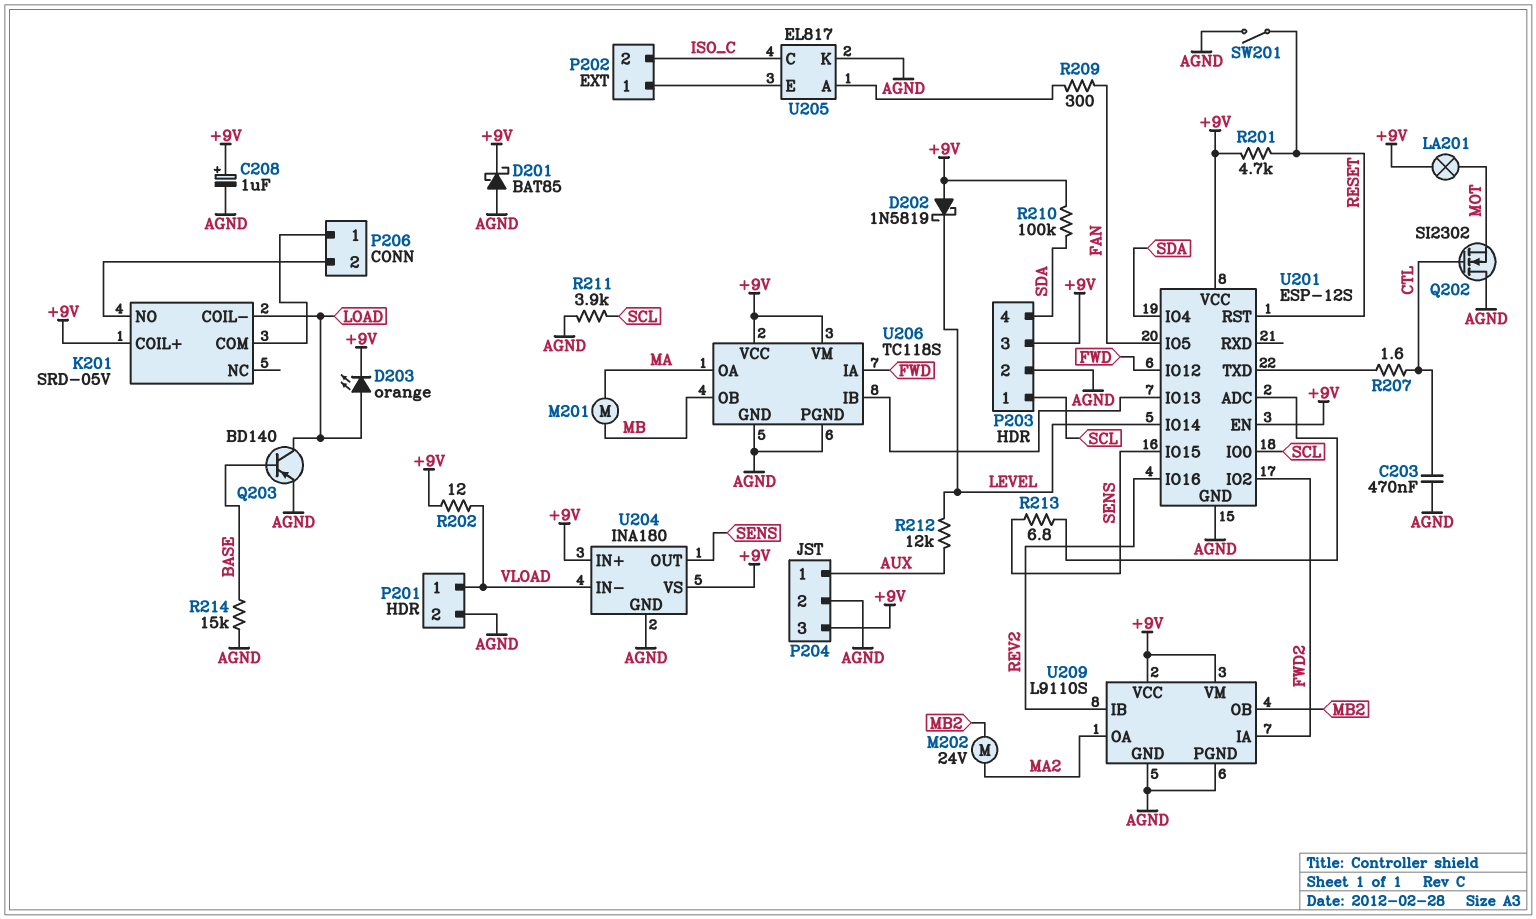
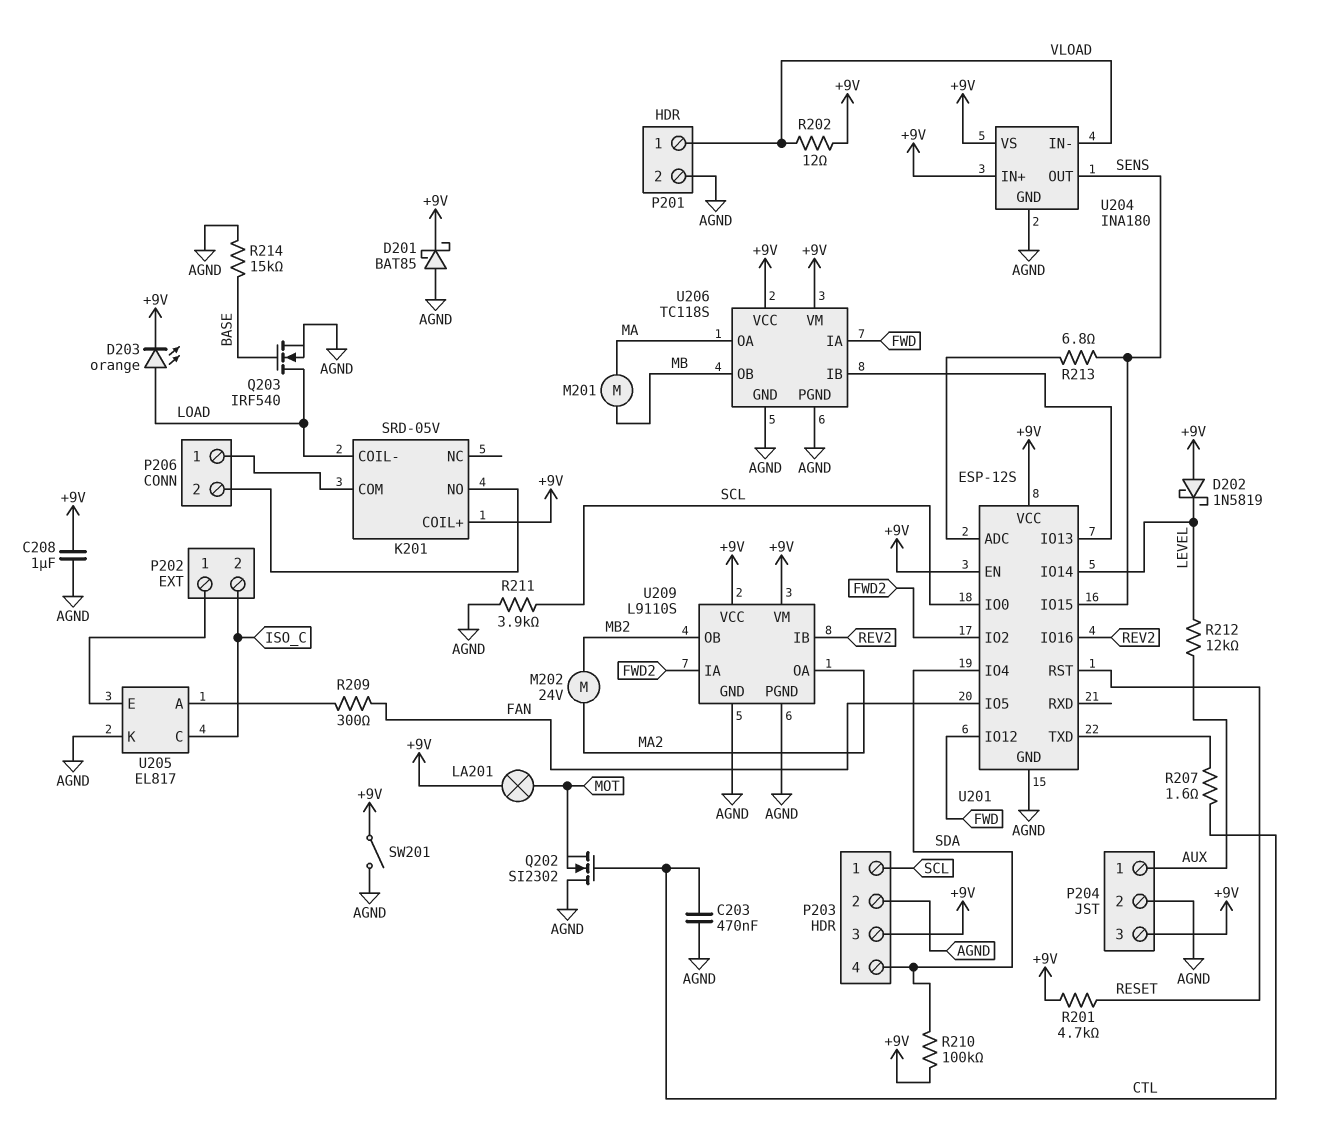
C208: 1uF (plus +9V, minus AGND) -> 1uF (+9V, AGND)
Q203: PNP BD140 (B BASE, C LOAD, E AGND) -> NMOS IRF540 (G BASE, D LOAD, S AGND)
SW201: switch (AGND, RESET) -> switch (+9V, AGND)

